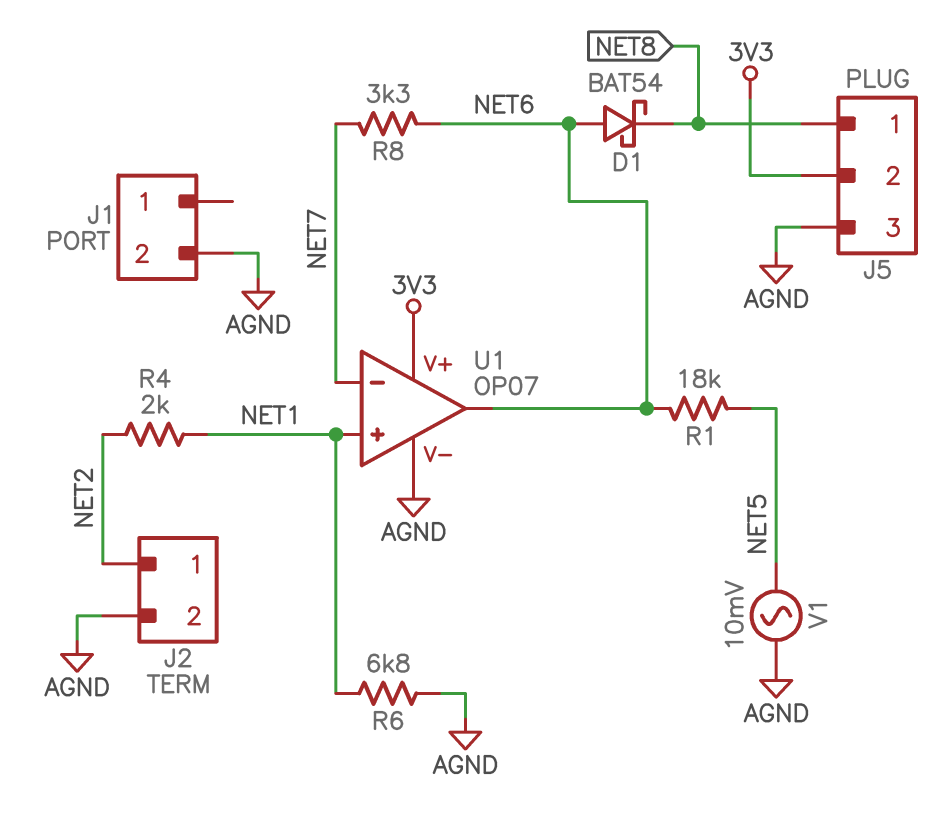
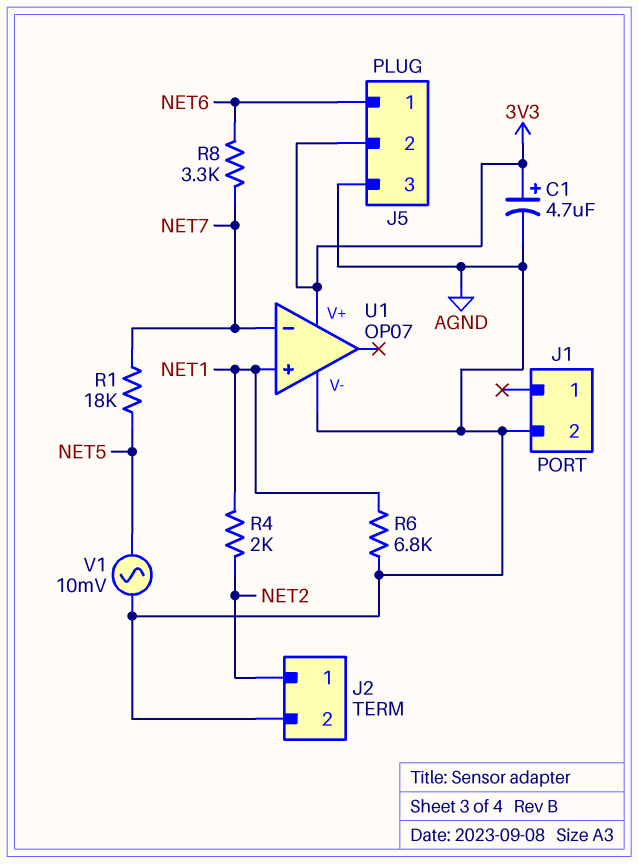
C1: none -> 4.7uF (plus 3V3, minus AGND)
D1: schottky BAT54 (A NET6, K NET8) -> none
J5 pin 1: NET8 -> NET6
R1: 18k (NET5, NET6) -> 18k (NET5, NET7)
U1 pin out: NET6 -> none

